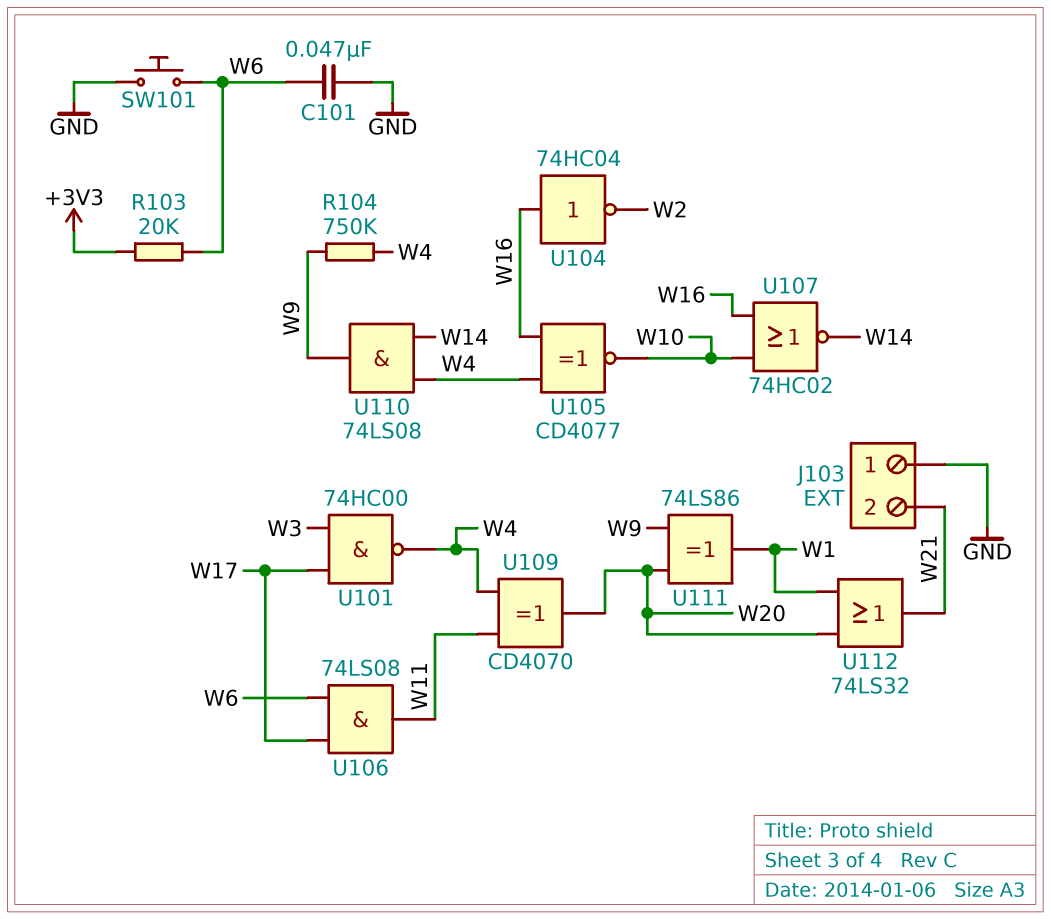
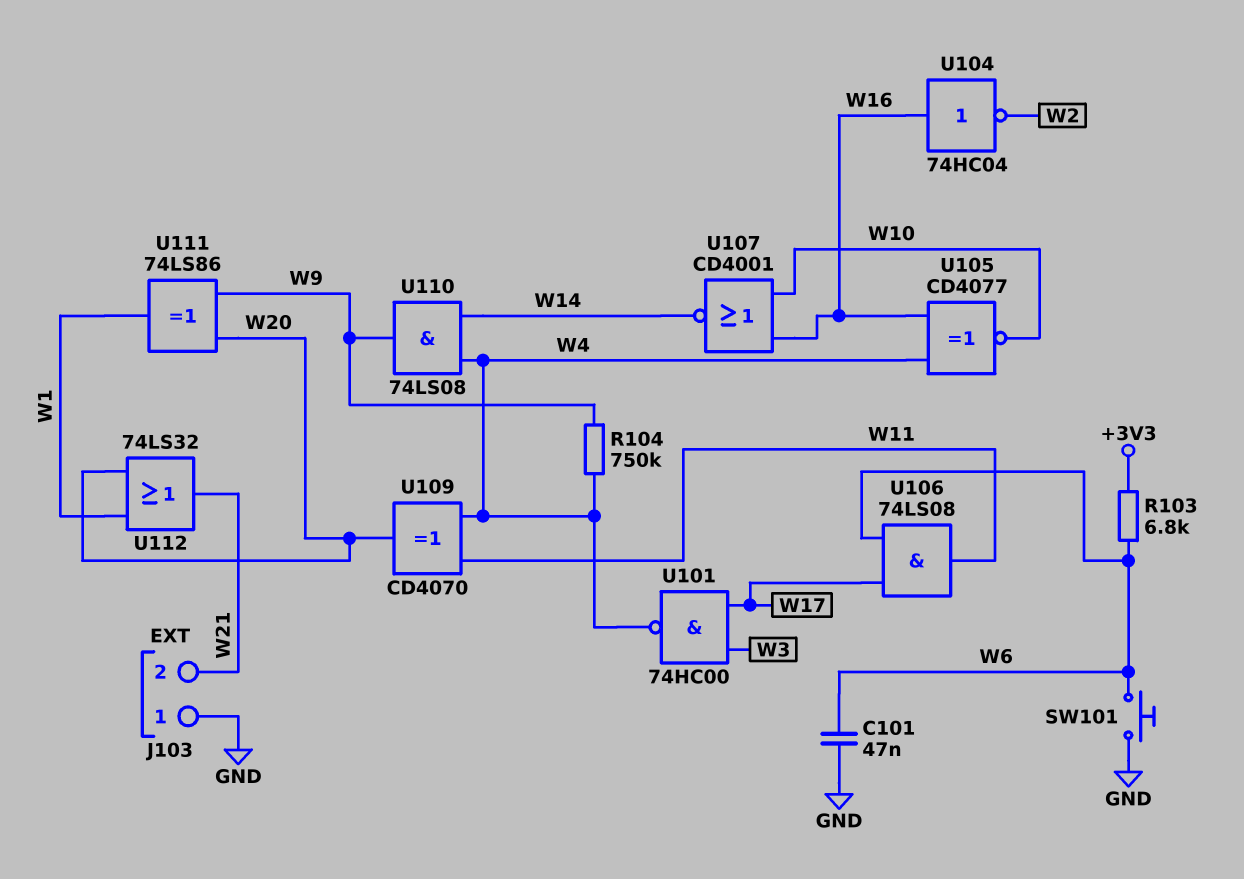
R103: 20k (+3V3, W6) -> 6.8k (+3V3, W6)
U107: NOR 74HC02 (in W10, in W16, out W14) -> NOR CD4001 (in W10, in W16, out W14)

